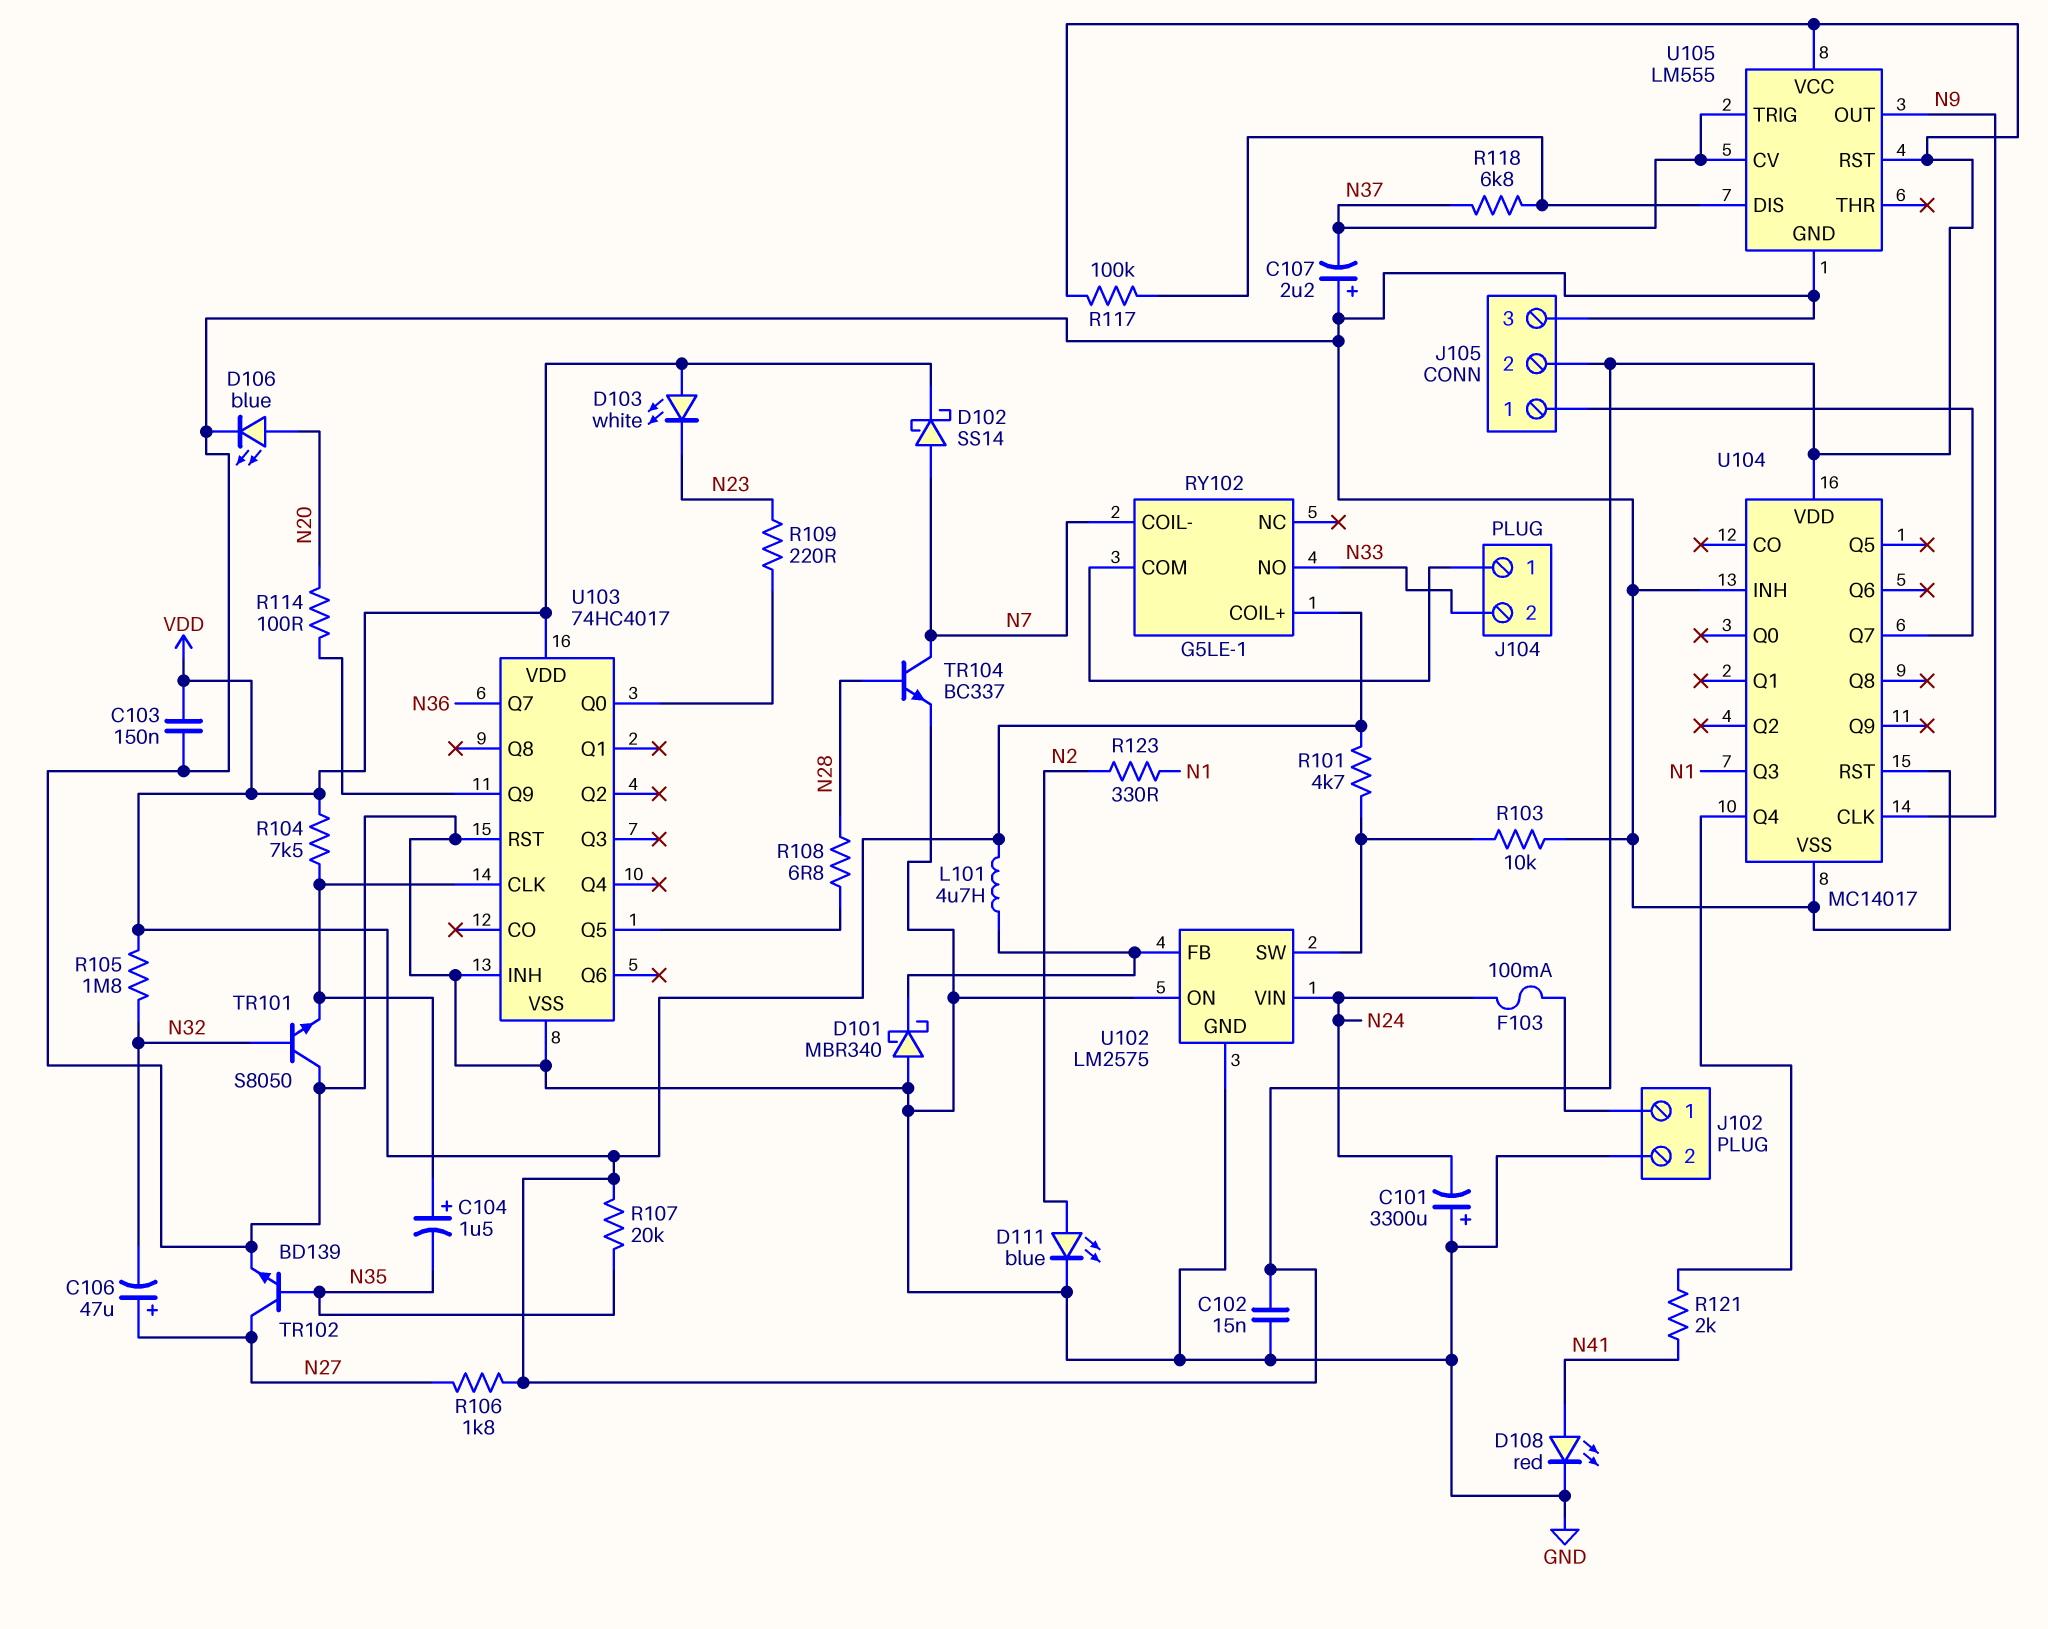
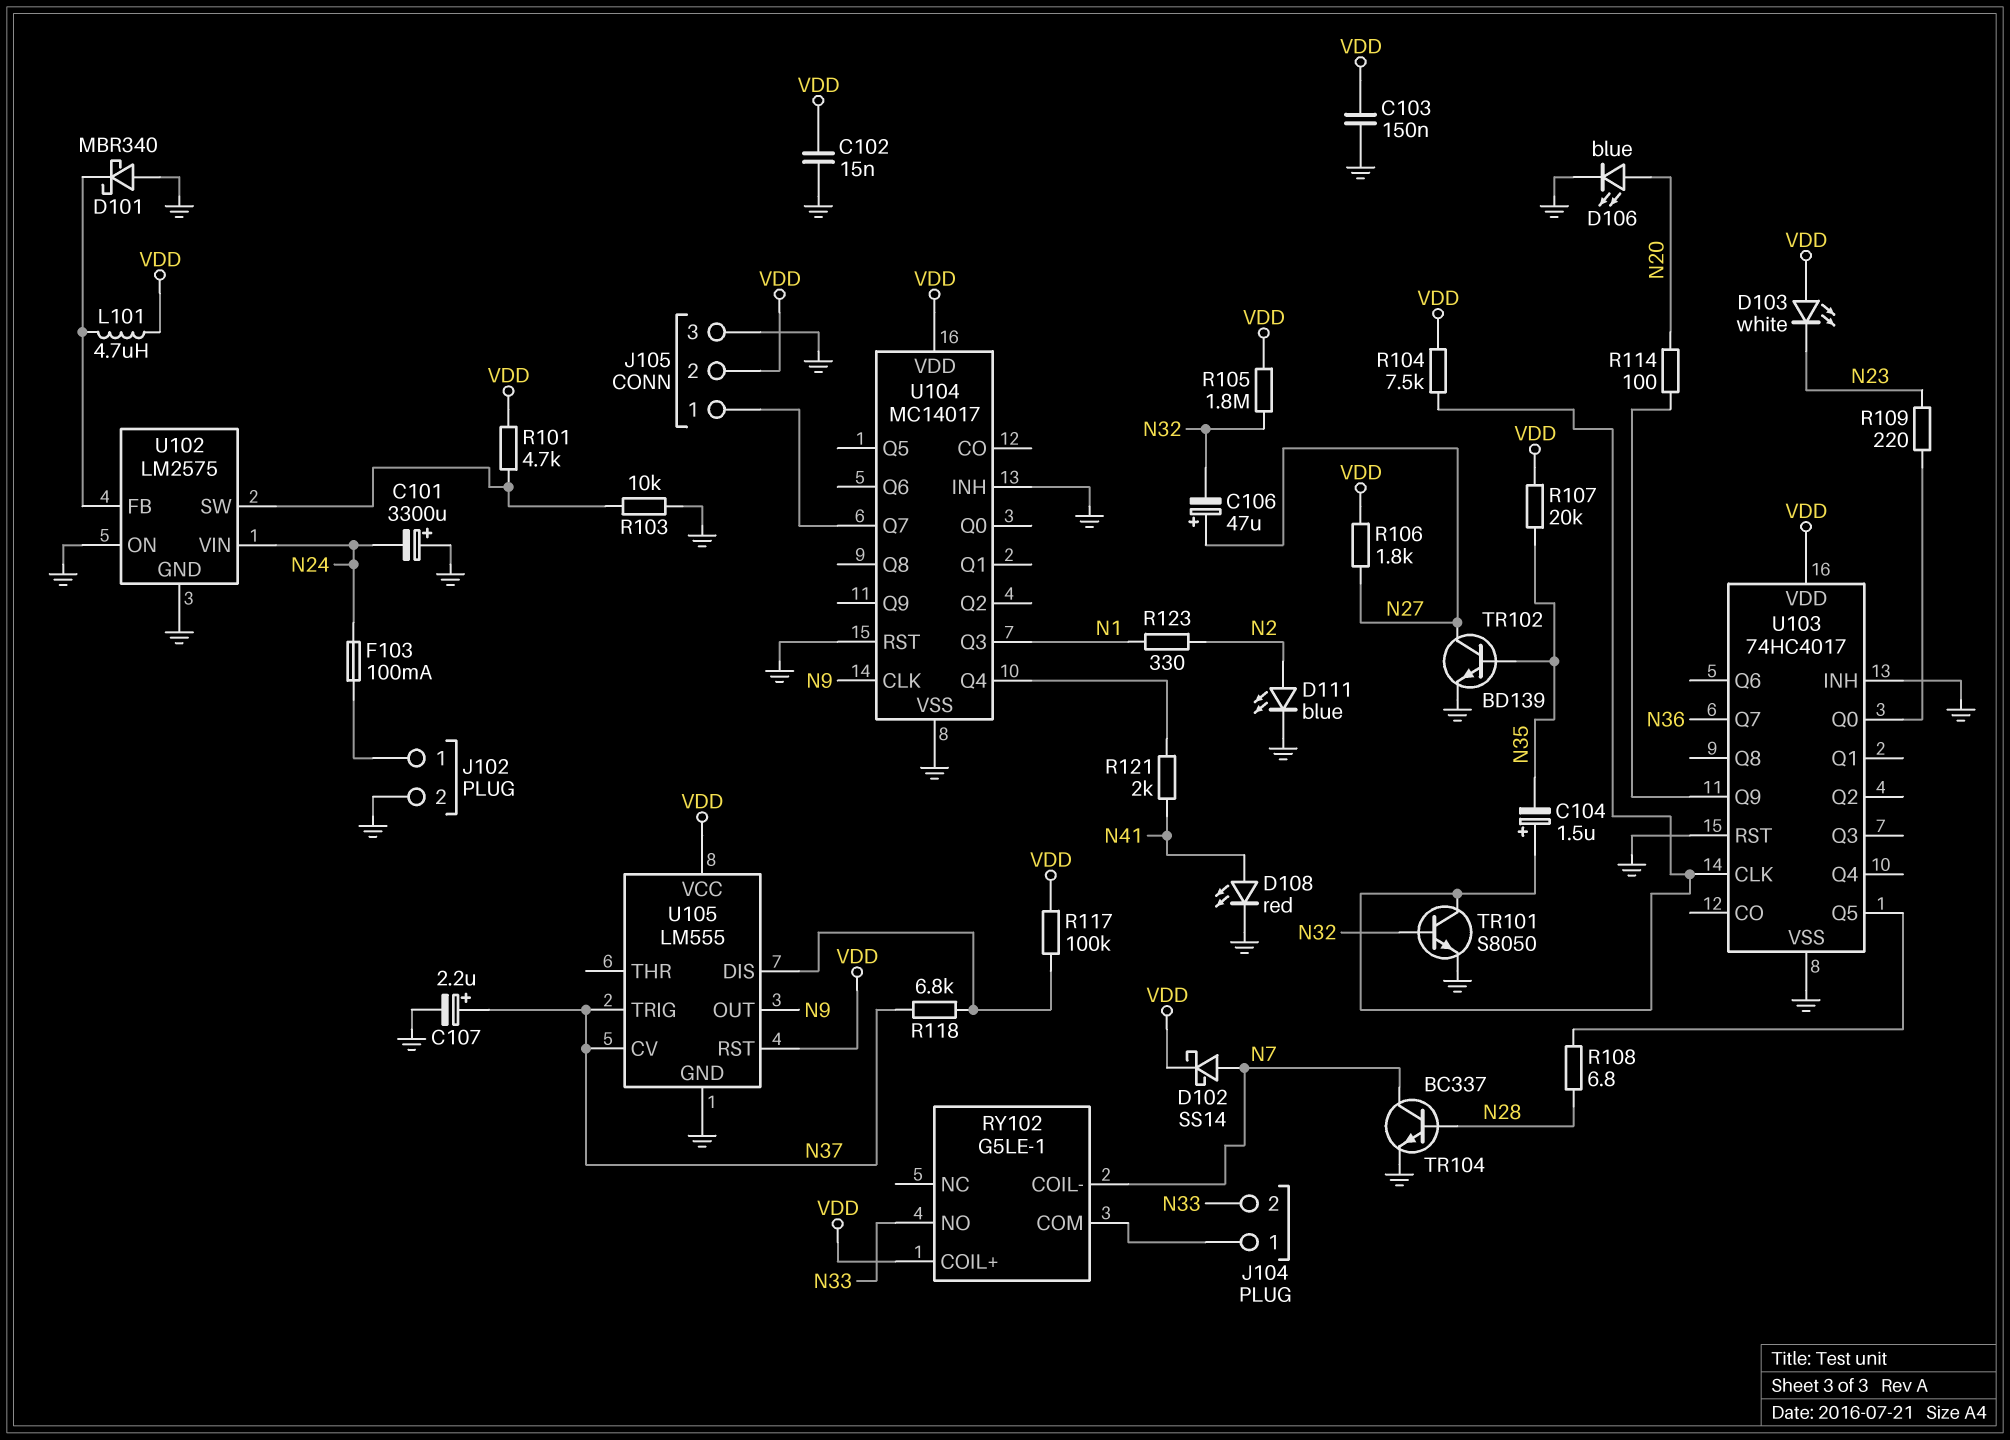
C107: 2.2uF (plus GND, minus N37) -> 2.2uF (plus N37, minus GND)
TR101: NPN S8050 (B N32, C GND, E U103/CLK) -> NPN S8050 (B N32, C U103/CLK, E GND)

